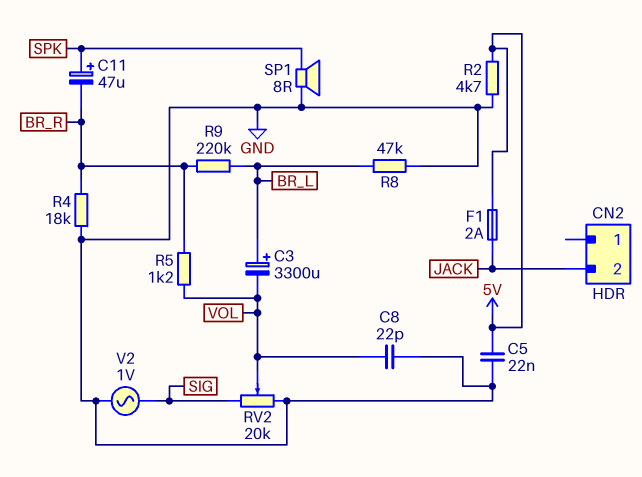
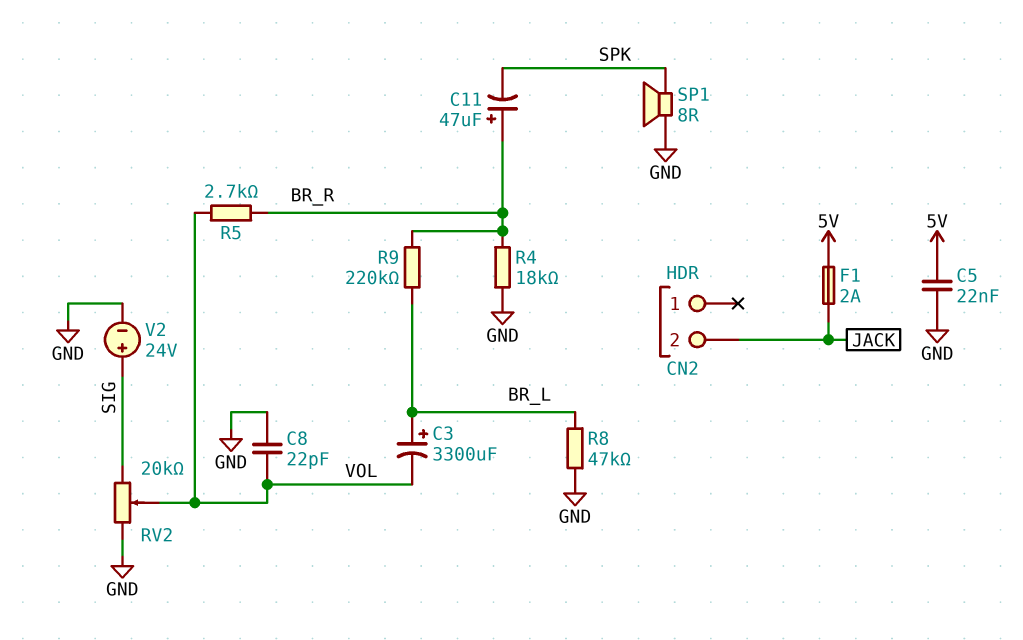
C11: 47uF (plus SPK, minus BR_R) -> 47uF (plus BR_R, minus SPK)
R2: 4.7k (5V, GND) -> none
R5: 1.2k (BR_R, VOL) -> 2.7k (BR_R, VOL)
V2: AC 1V (GND, SIG) -> 24V (plus SIG, minus GND)

